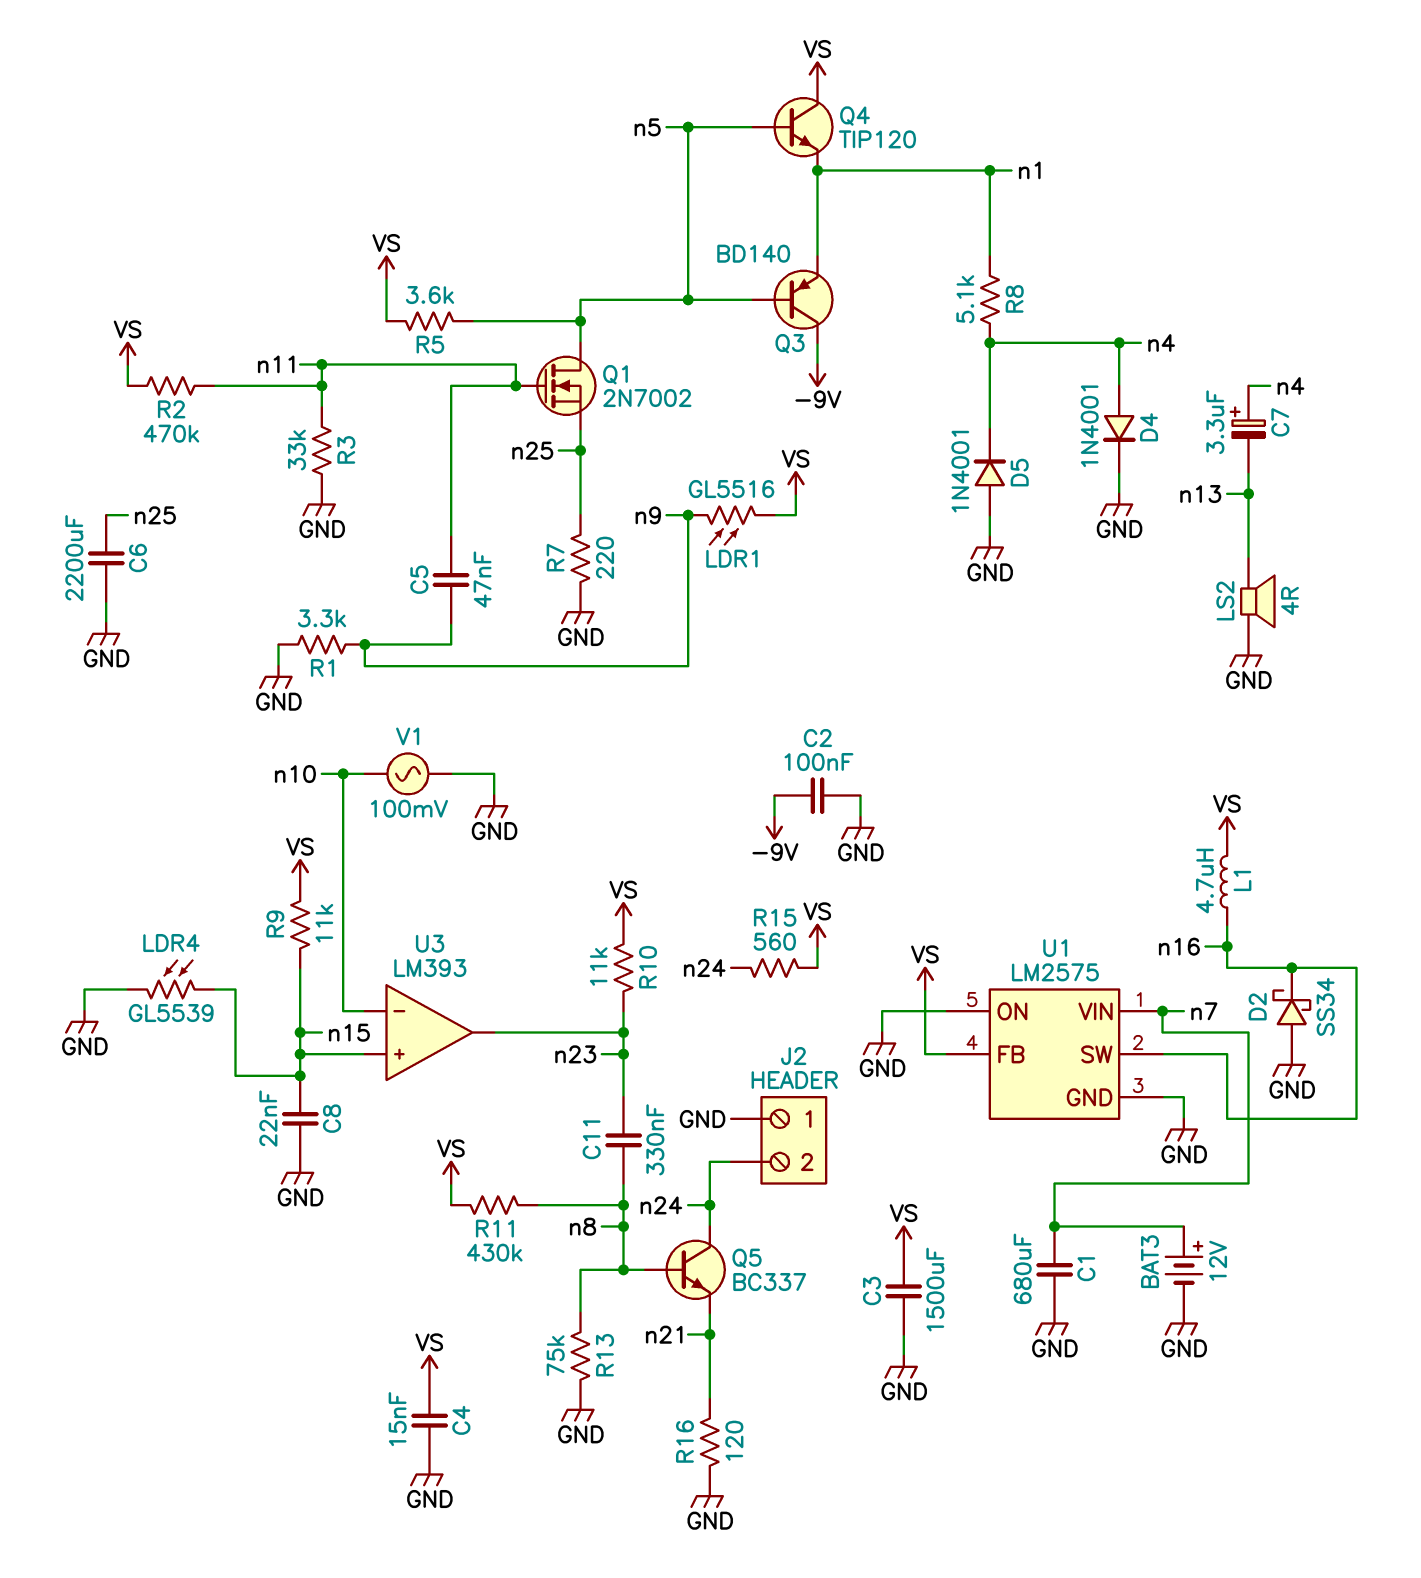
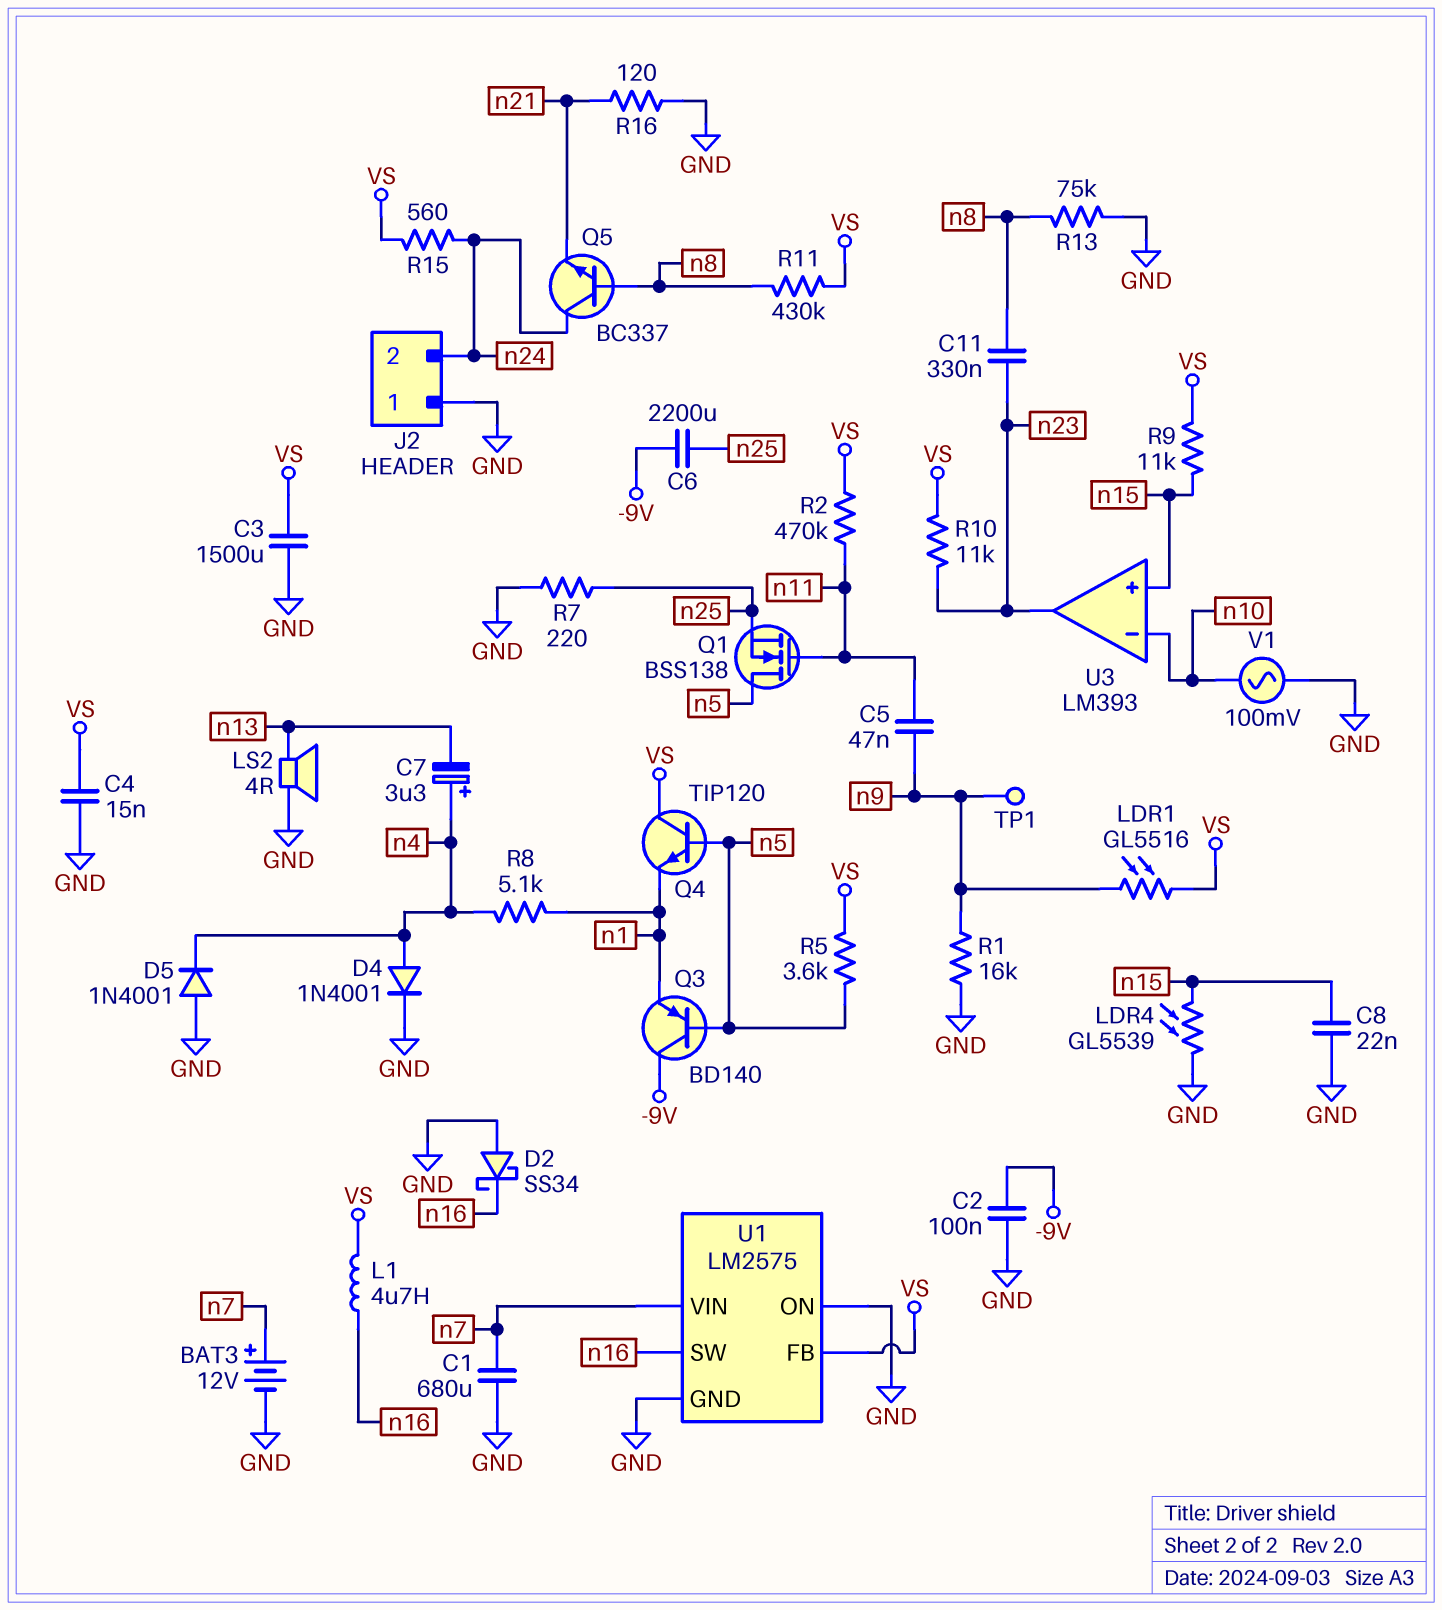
C6: 2200uF (GND, n25) -> 2200uF (-9V, n25)
Q1: NMOS 2N7002 (G n11, D n5, S n25) -> NMOS BSS138 (G n11, D n5, S n25)
R1: 3.3k (GND, n9) -> 16k (GND, n9)
R3: 33k (GND, n11) -> none
TP1: none -> test point (n9)

